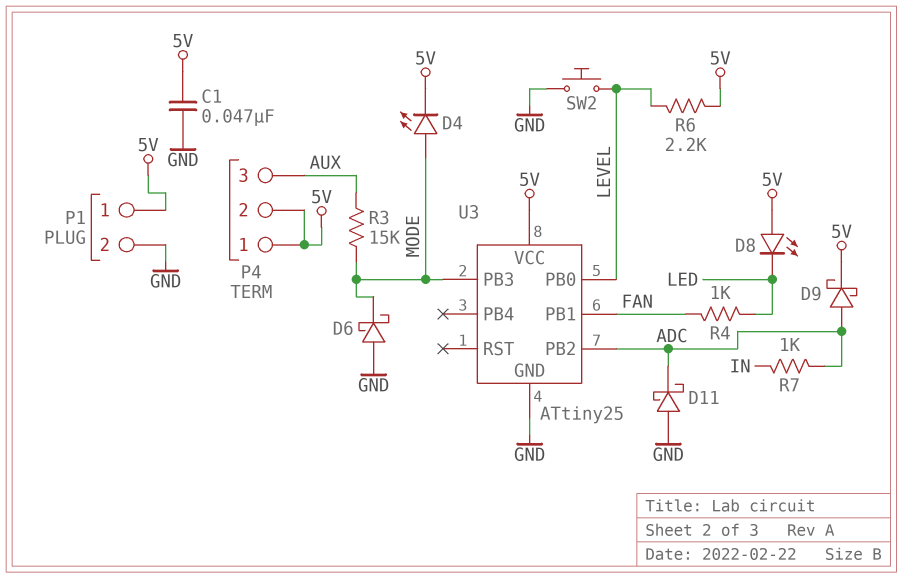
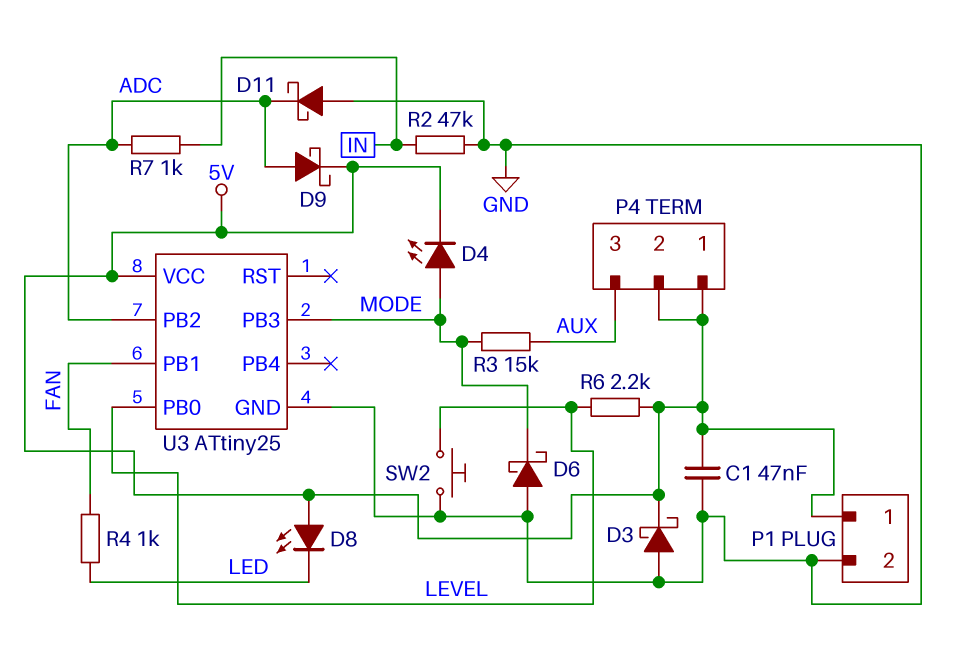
D3: none -> schottky (A GND, K 5V)
R2: none -> 47k (GND, IN)

